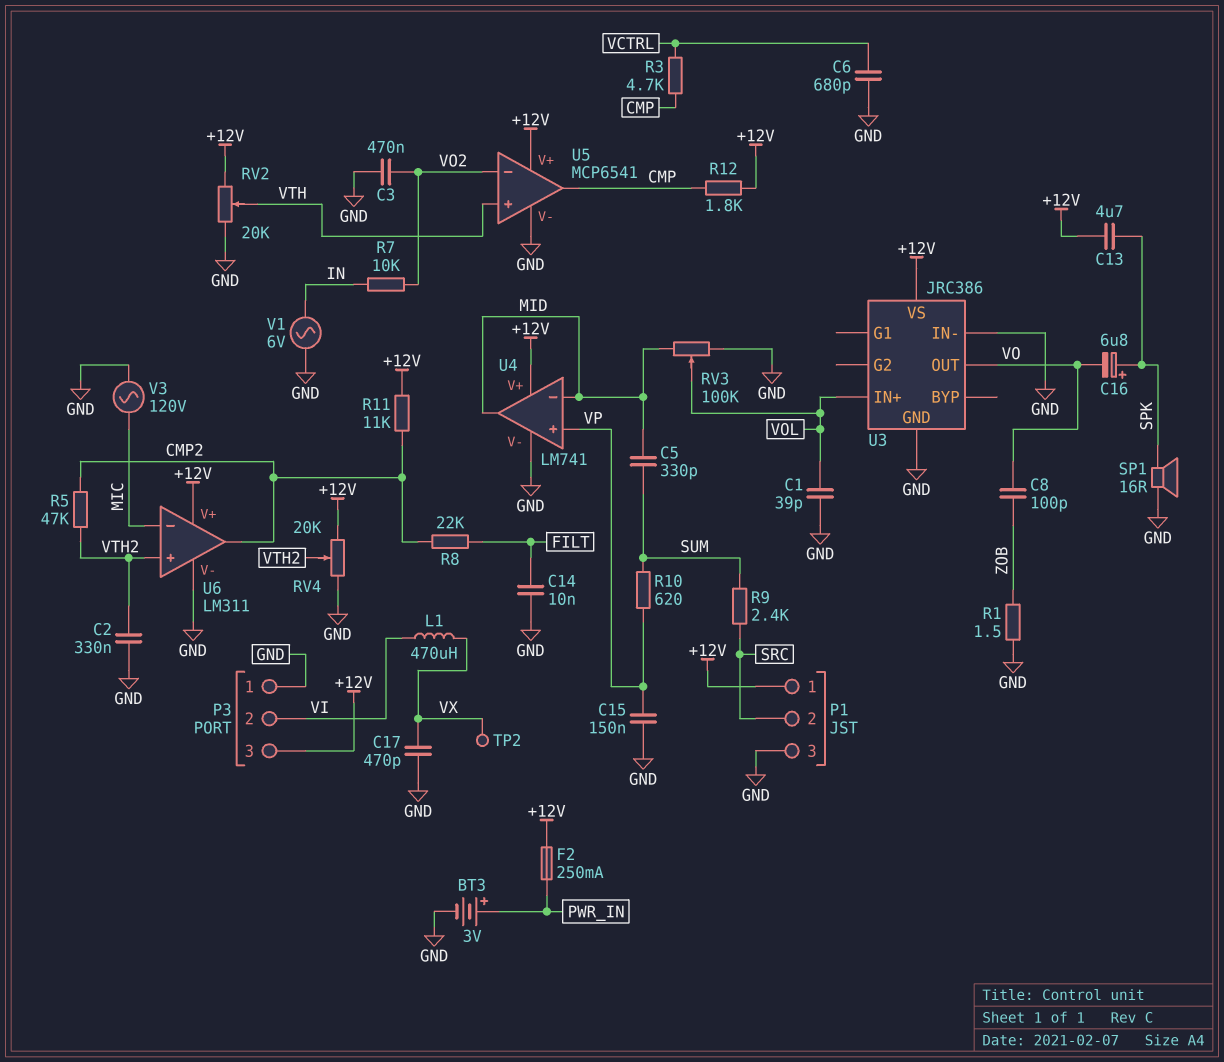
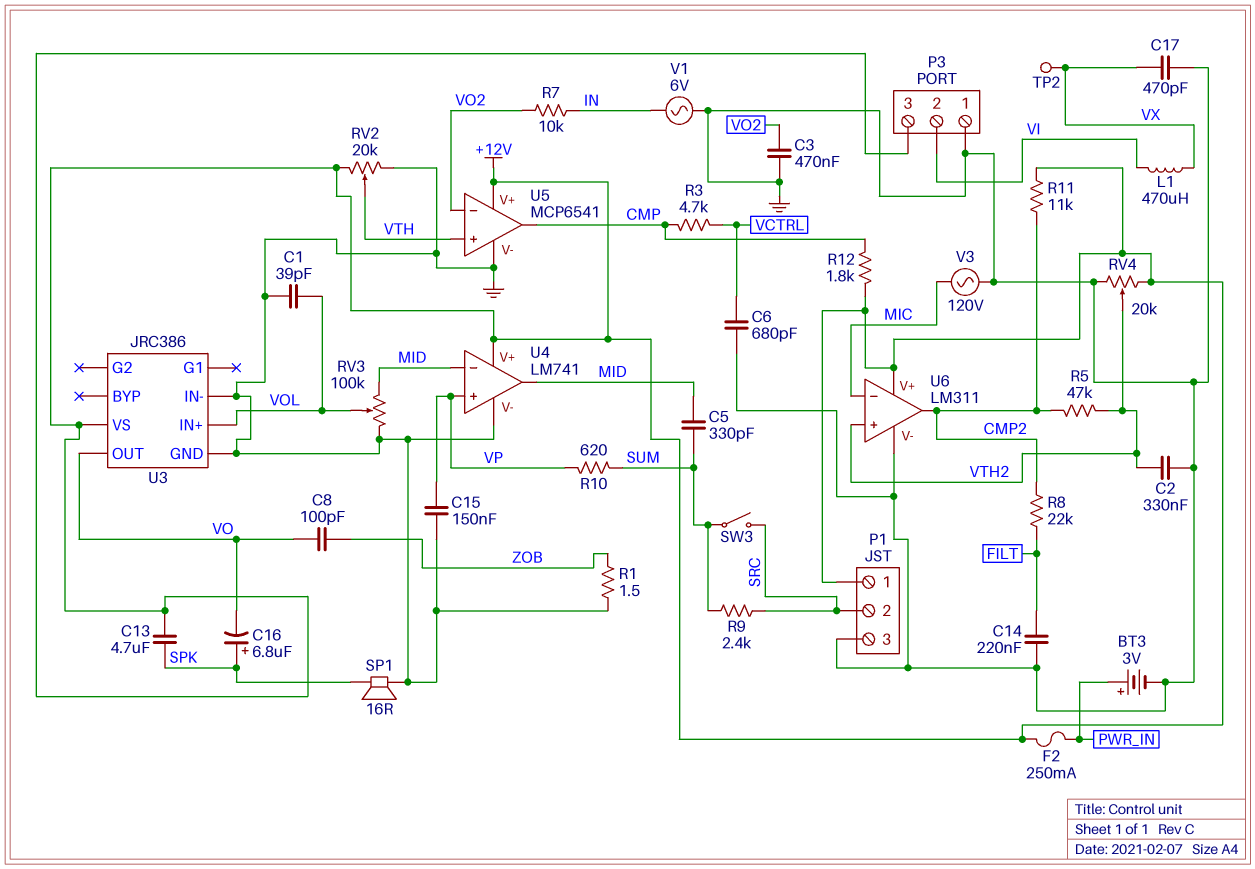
C14: 10nF (FILT, GND) -> 220nF (FILT, GND)
SW3: none -> switch (SRC, SUM)

